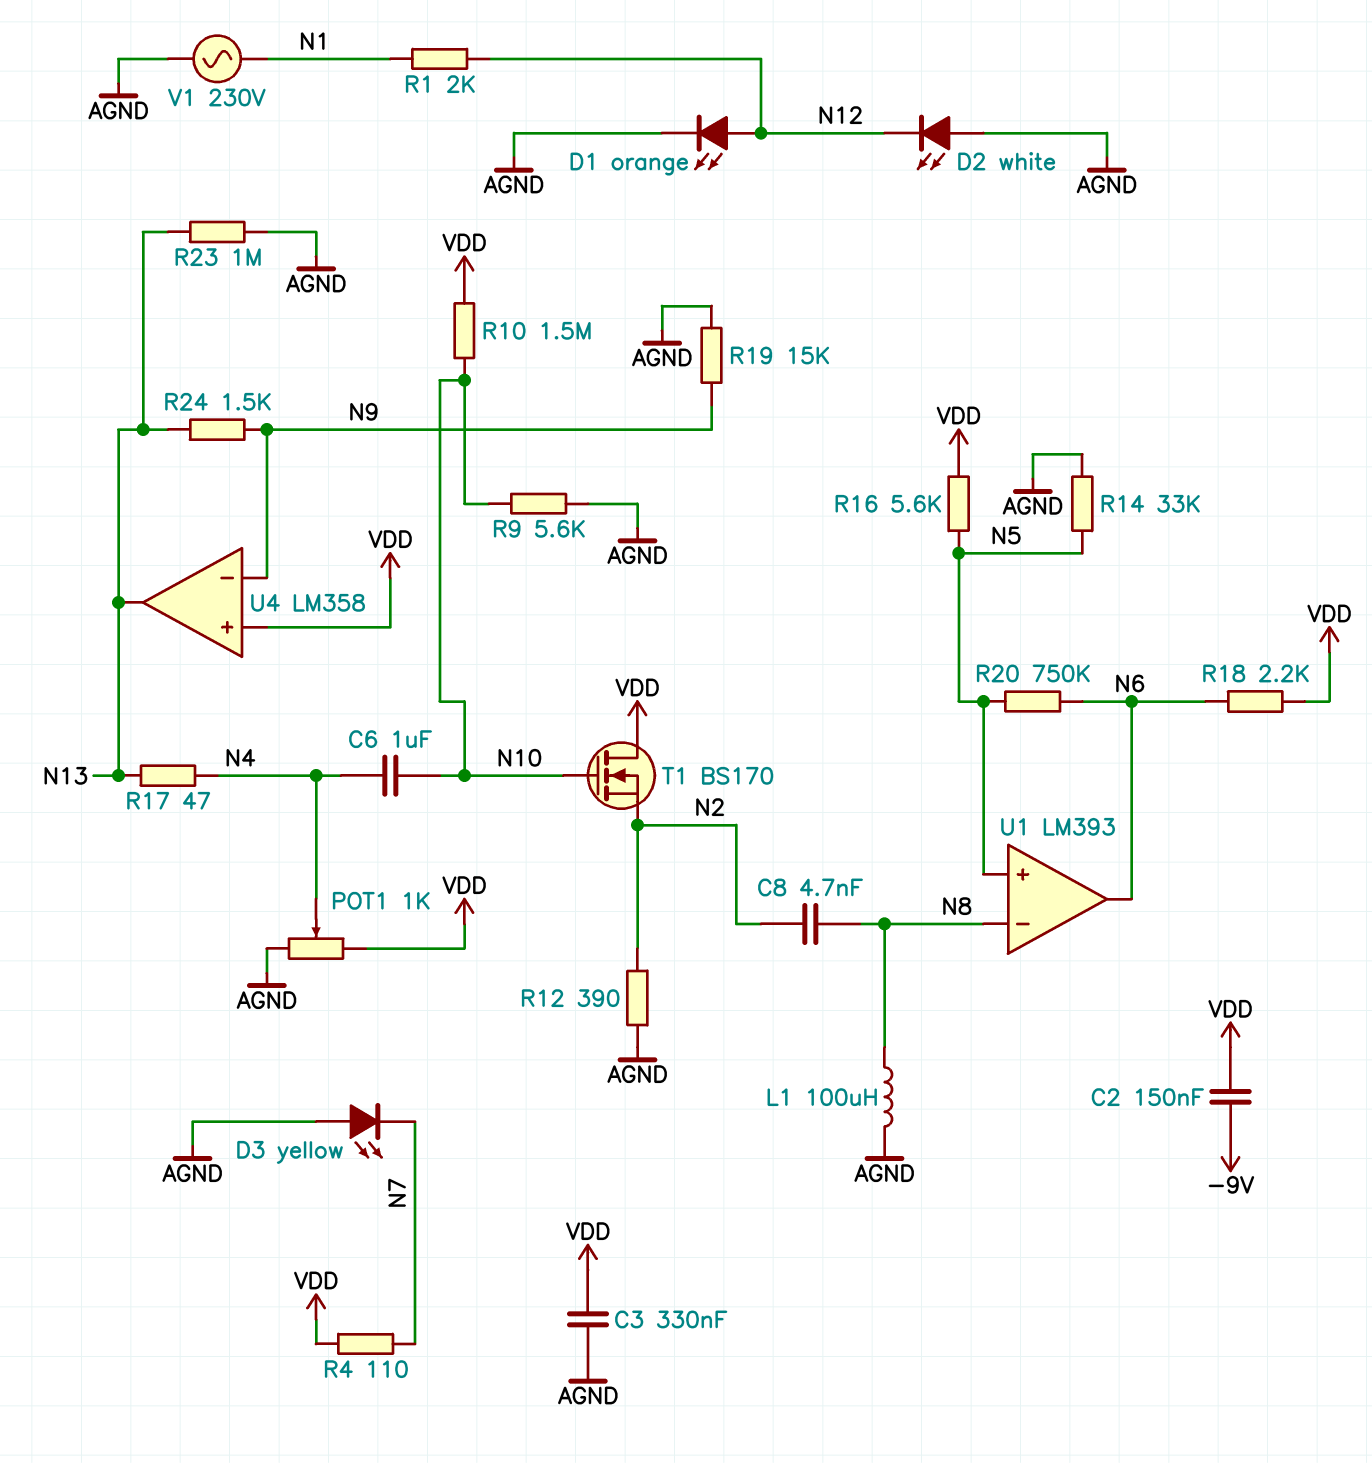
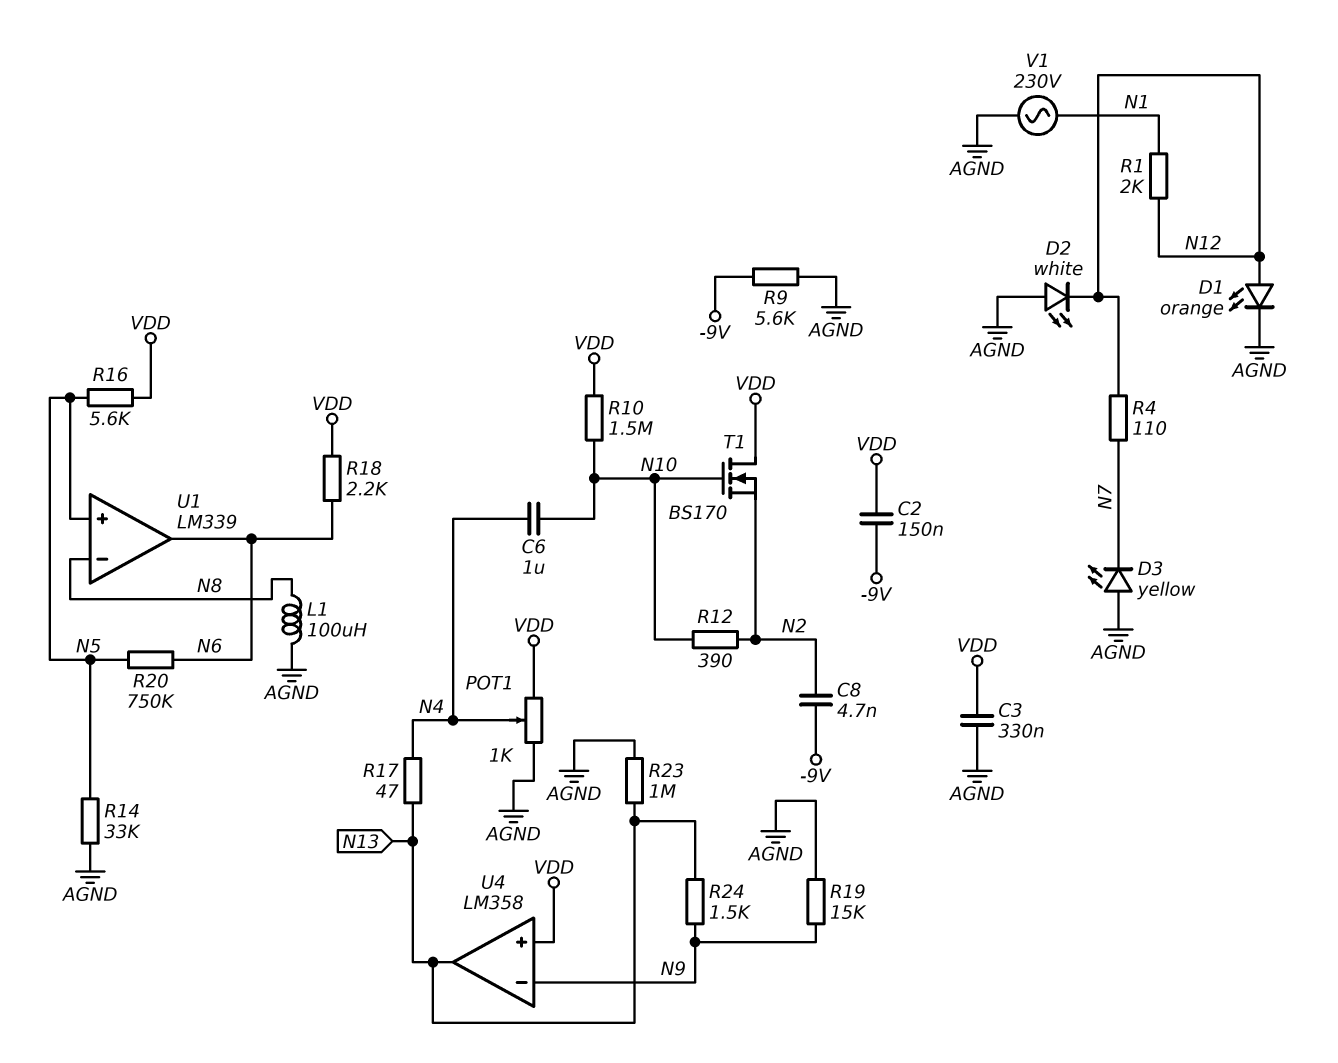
C8: 4.7nF (N2, N8) -> 4.7nF (-9V, N2)
R4: 110 (N7, VDD) -> 110 (N7, N12)
R9: 5.6k (AGND, N10) -> 5.6k (-9V, AGND)
R12: 390 (AGND, N2) -> 390 (N2, N10)
U1: LM393 -> LM339

